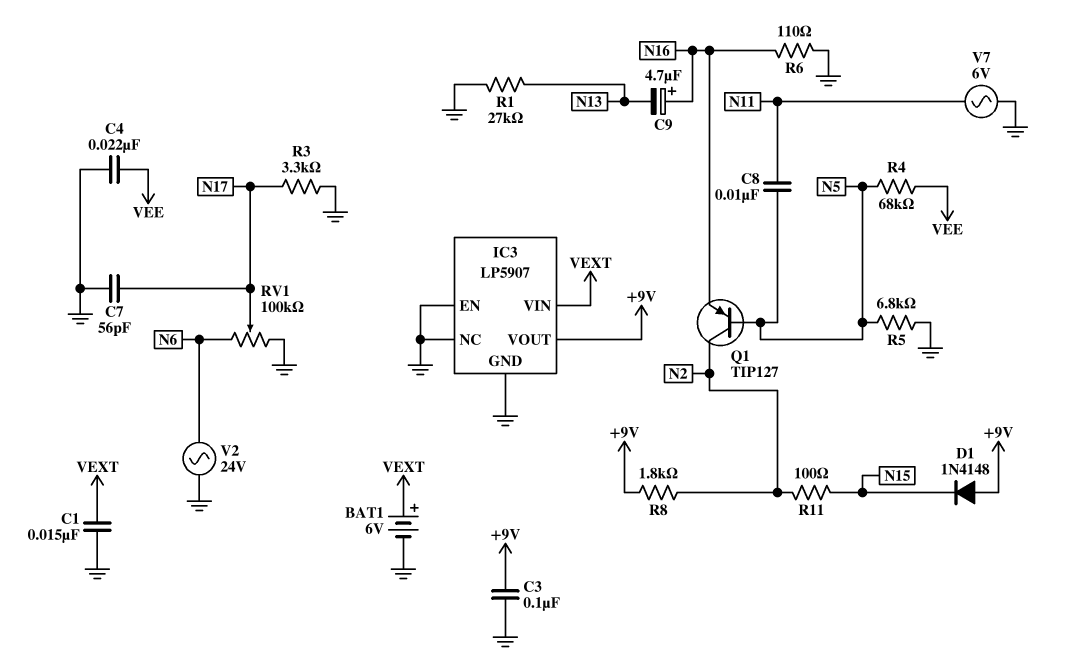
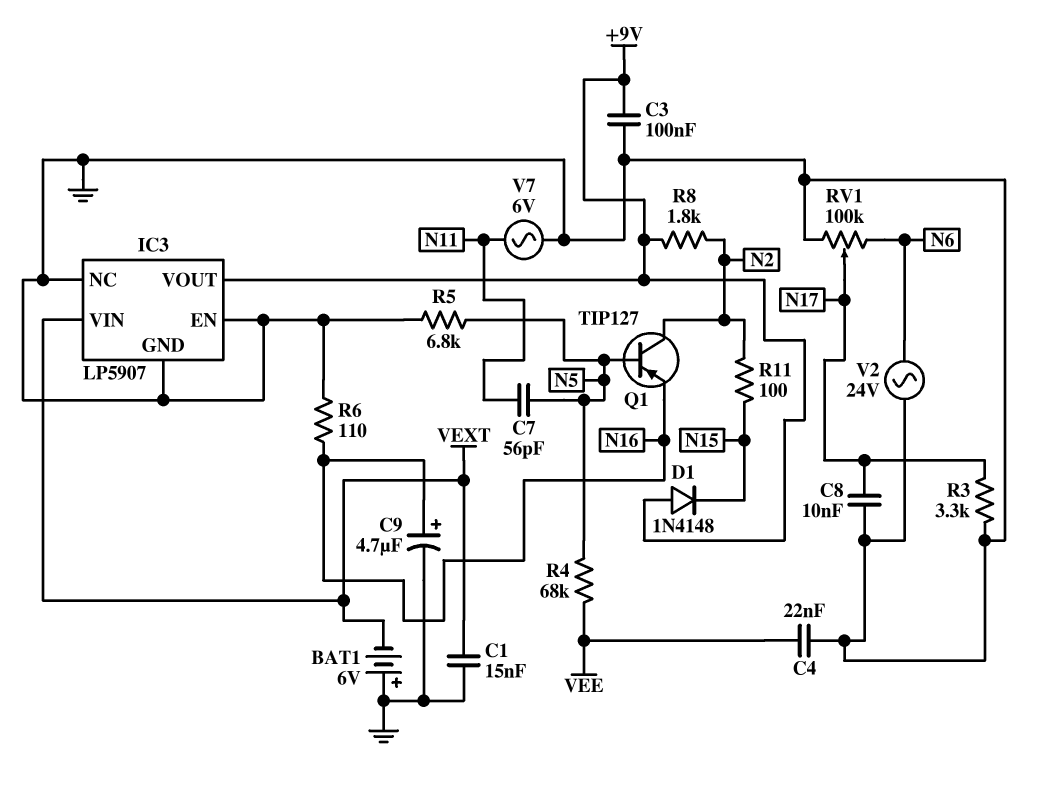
BAT1: 6V (plus VEXT, minus GND) -> 6V (plus GND, minus VEXT)
C7: 56pF (GND, N17) -> 56pF (N5, N11)
C8: 10nF (N5, N11) -> 10nF (GND, N17)
C9: 4.7uF (plus N16, minus N13) -> 4.7uF (plus N16, minus GND)
R1: 27k (GND, N13) -> none

